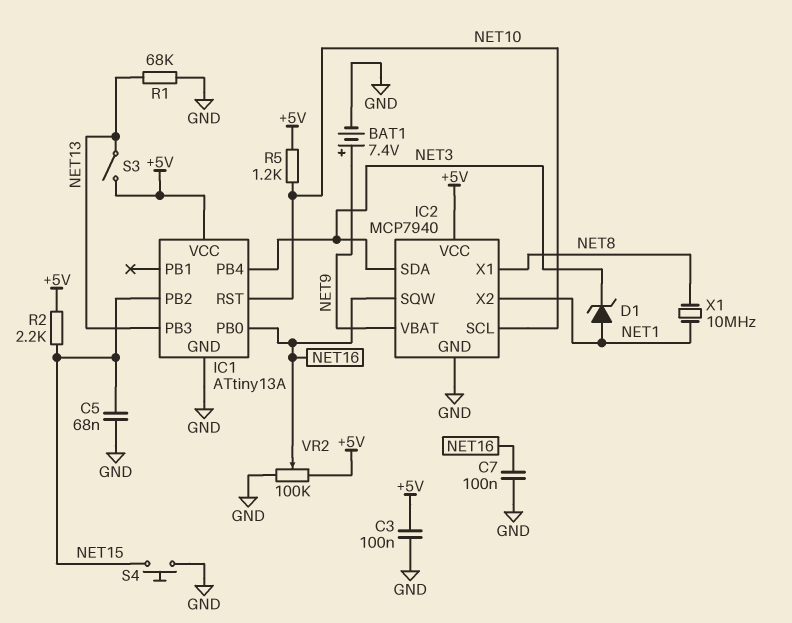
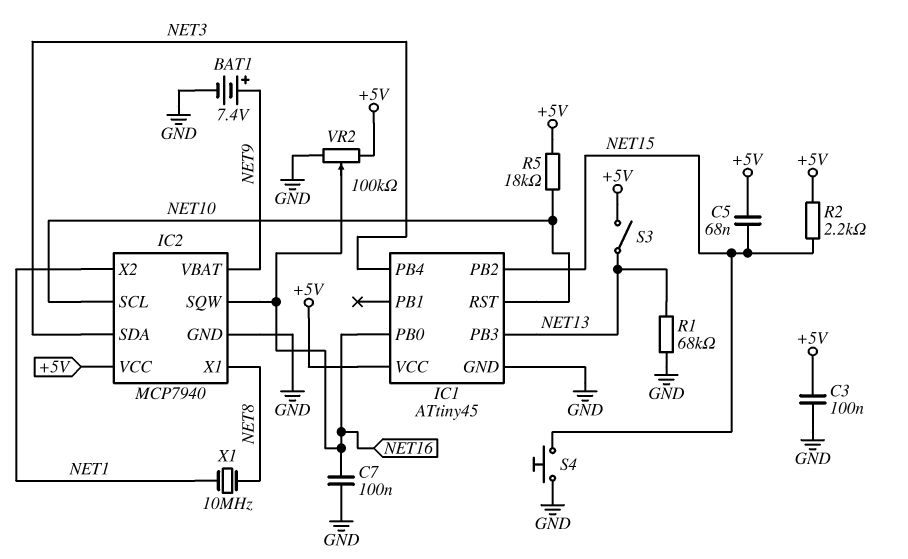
C5: 68nF (GND, NET15) -> 68nF (+5V, NET15)
D1: zener (A NET1, K NET3) -> none
IC1: ATtiny13A -> ATtiny45
R5: 1.2k (+5V, NET10) -> 18k (+5V, NET10)

